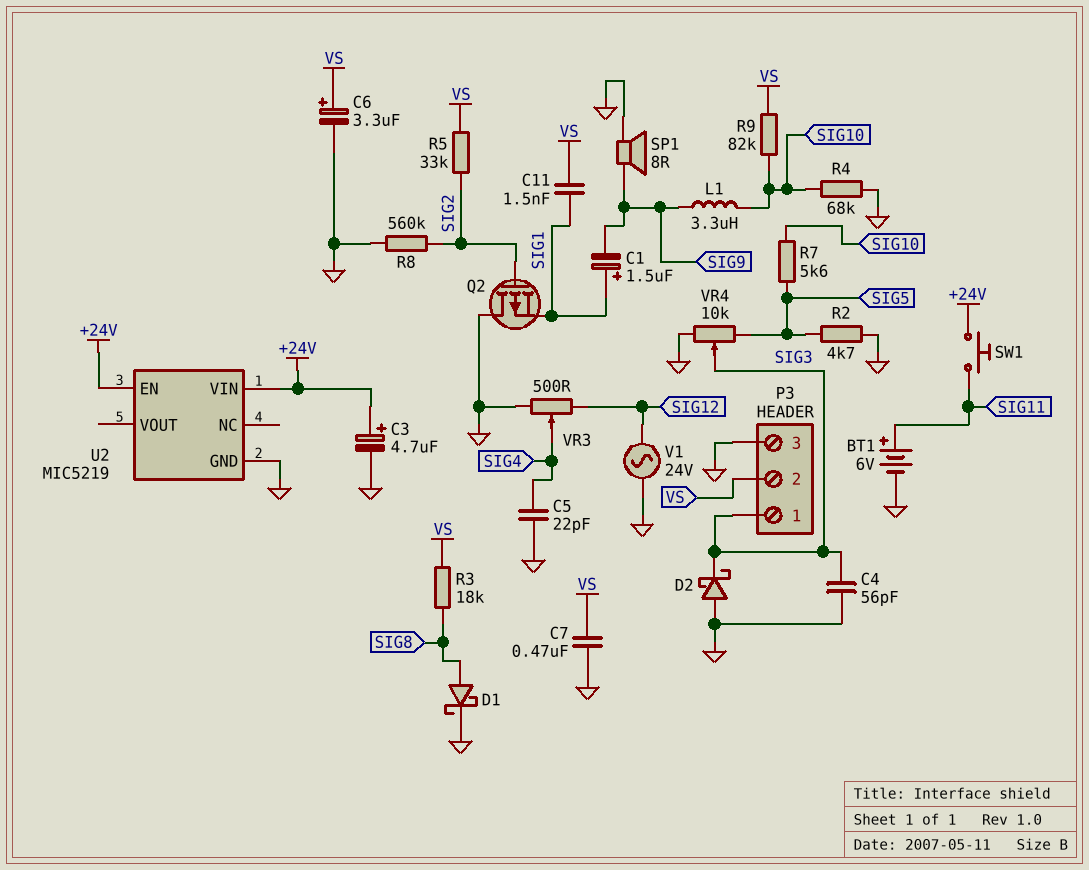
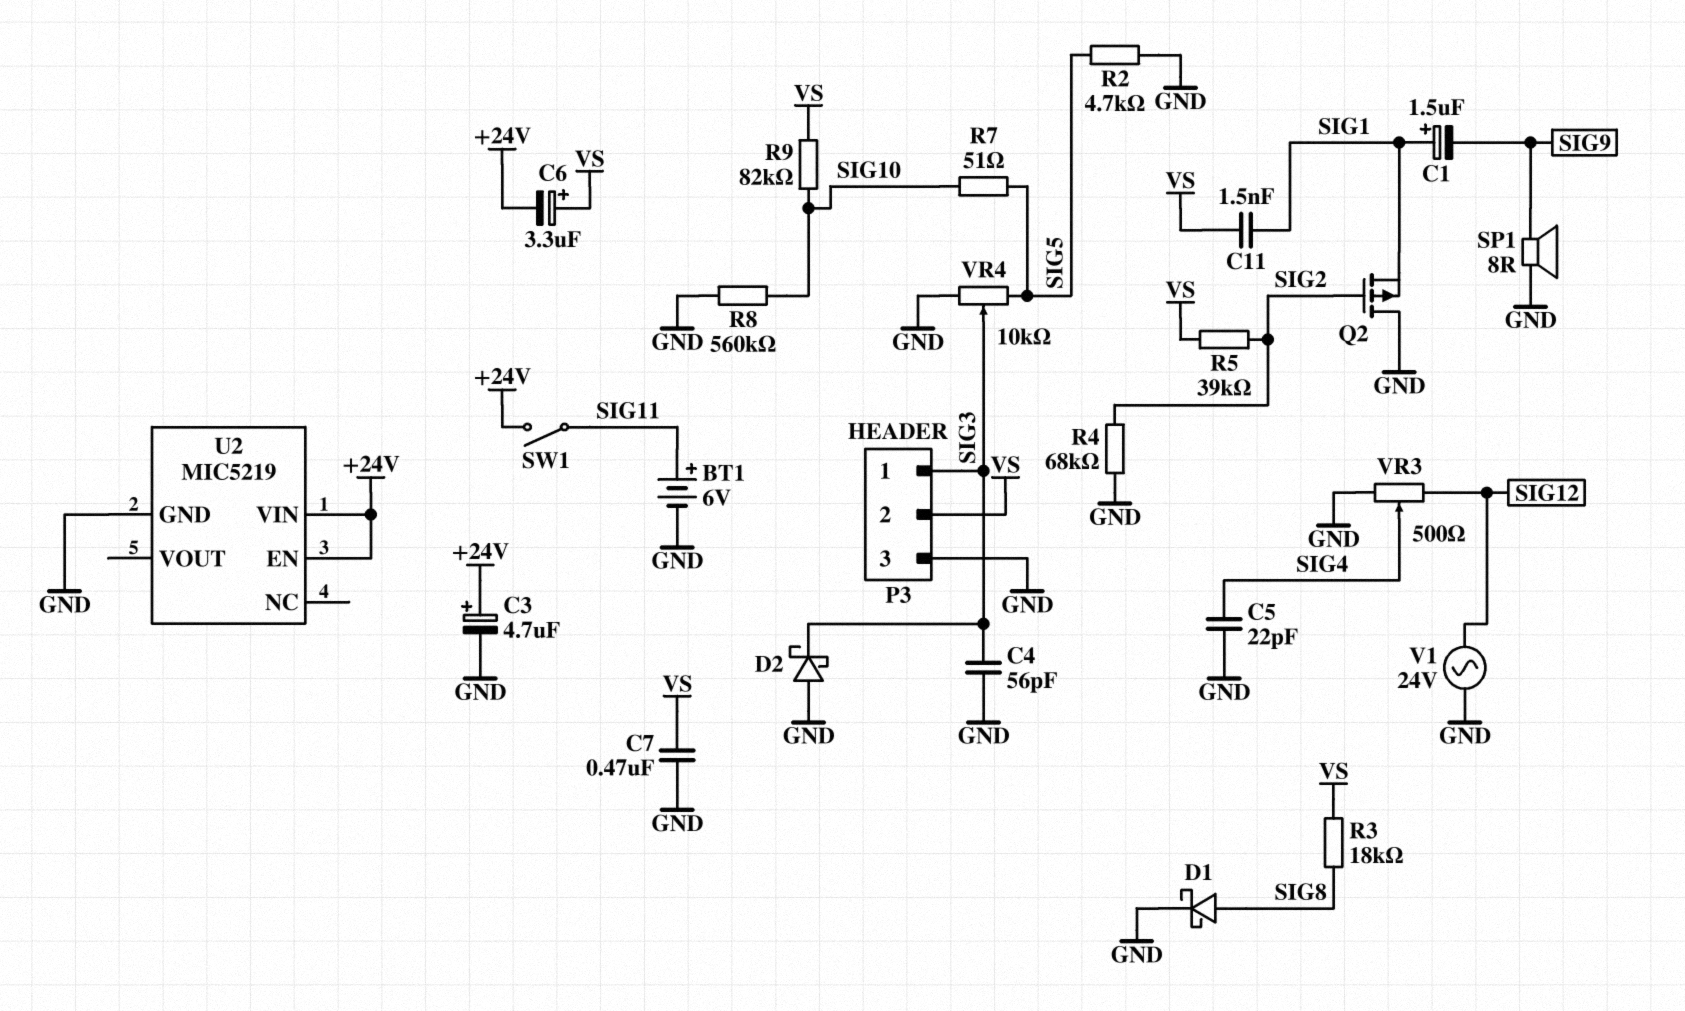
C6: 3.3uF (plus VS, minus GND) -> 3.3uF (plus VS, minus +24V)
L1: 3.3uH (SIG9, SIG10) -> none
R4: 68k (GND, SIG10) -> 68k (GND, SIG2)
R5: 33k (SIG2, VS) -> 39k (SIG2, VS)
R7: 5.6k (SIG5, SIG10) -> 51 (SIG5, SIG10)
R8: 560k (GND, SIG2) -> 560k (GND, SIG10)
SW1: button (+24V, SIG11) -> switch (+24V, SIG11)

